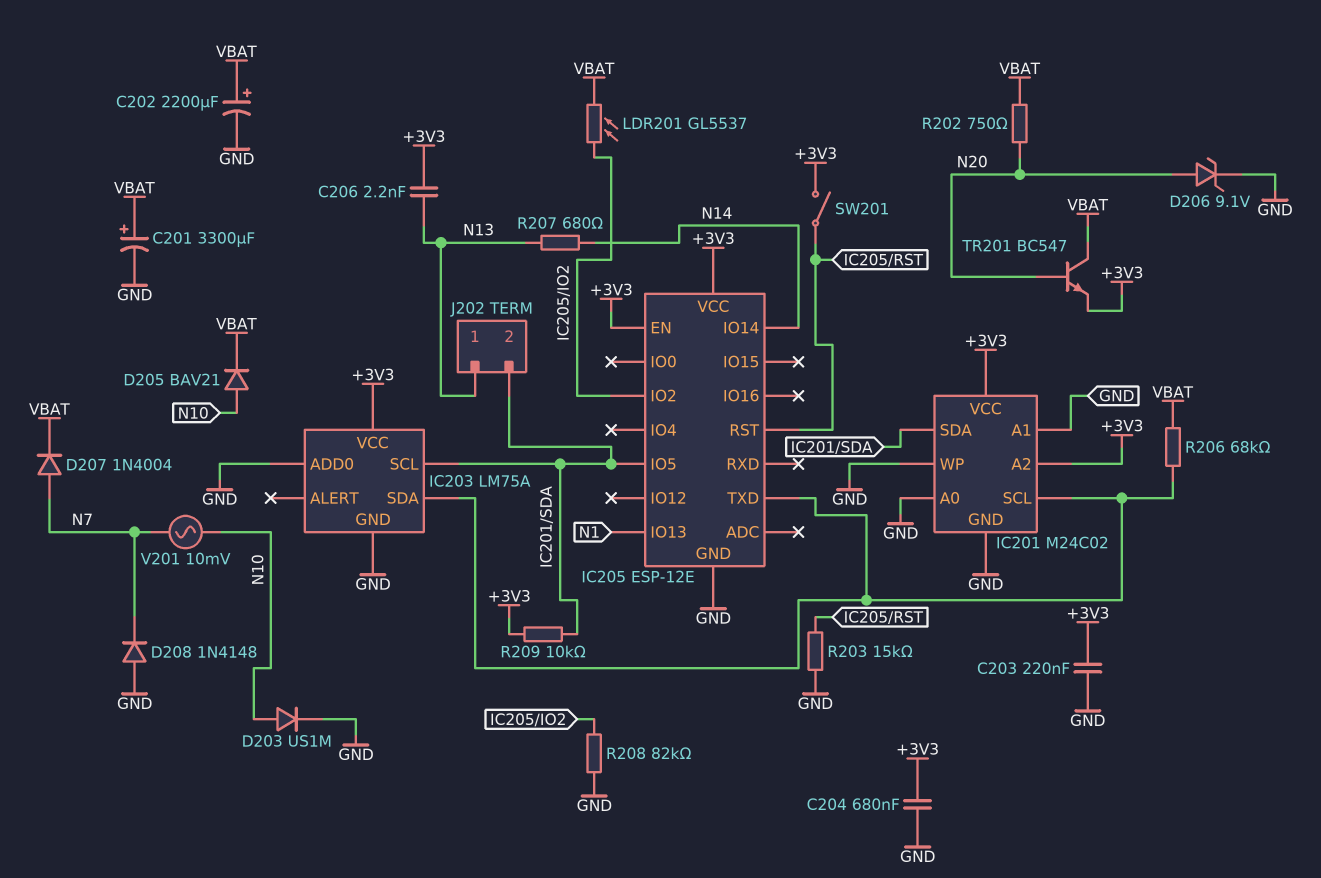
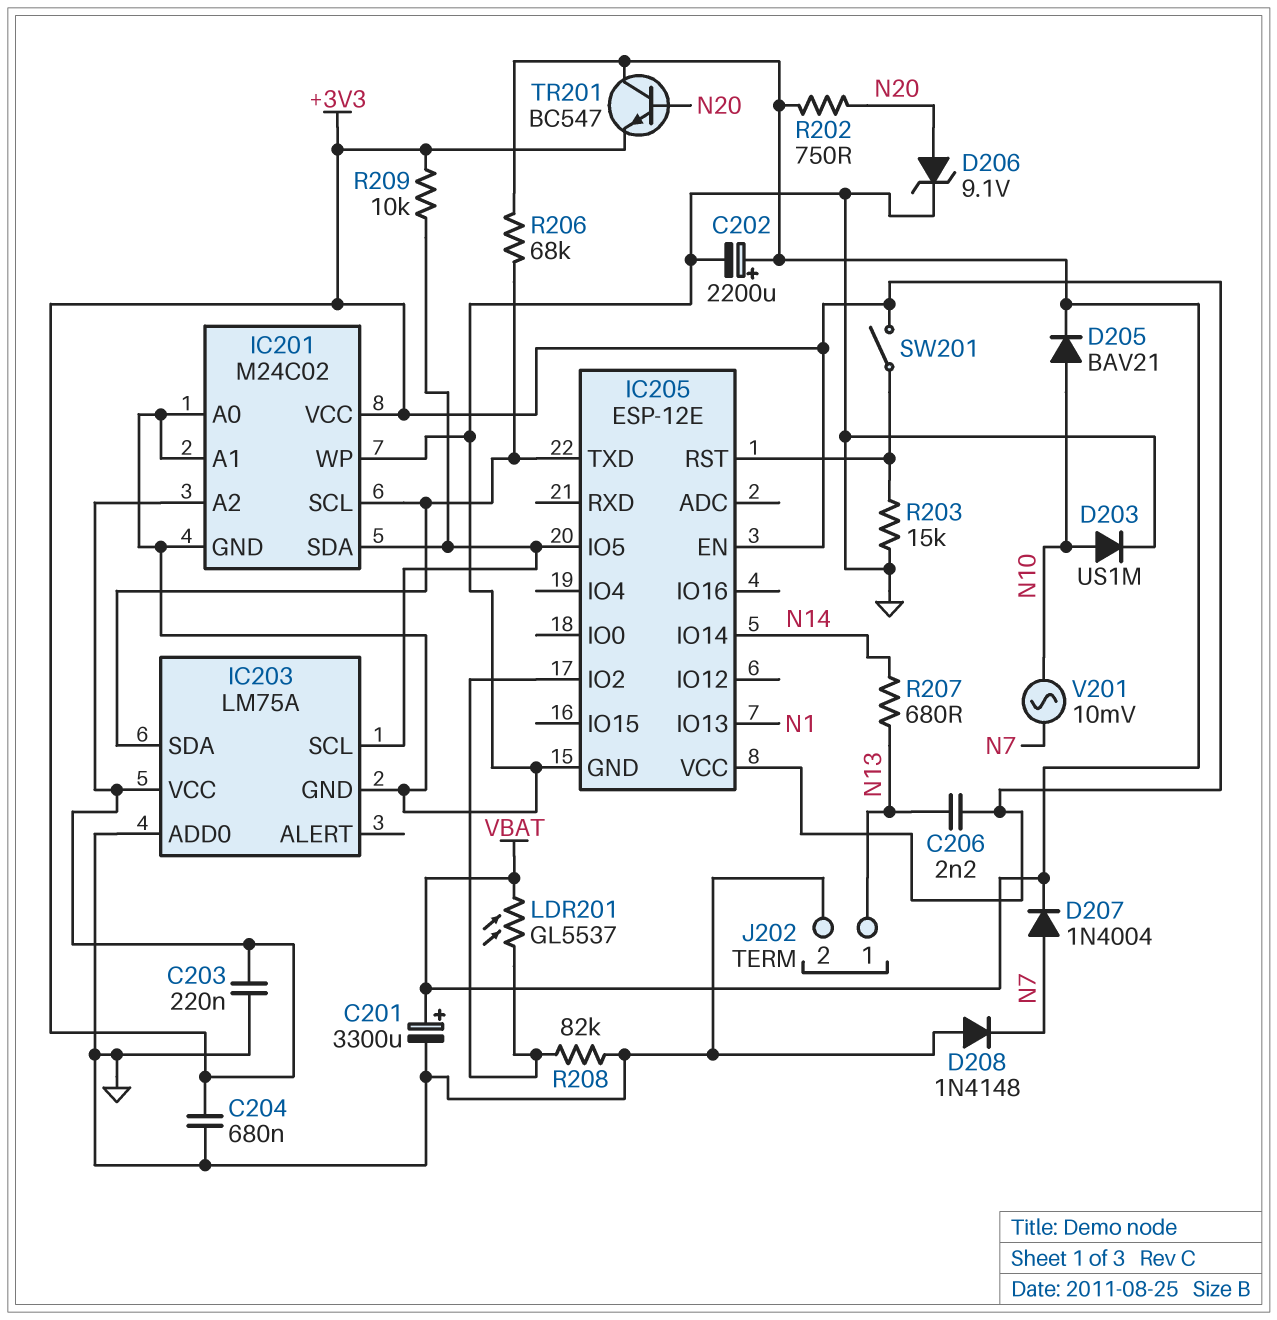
J202 pin 2: IC201/SDA -> GND

